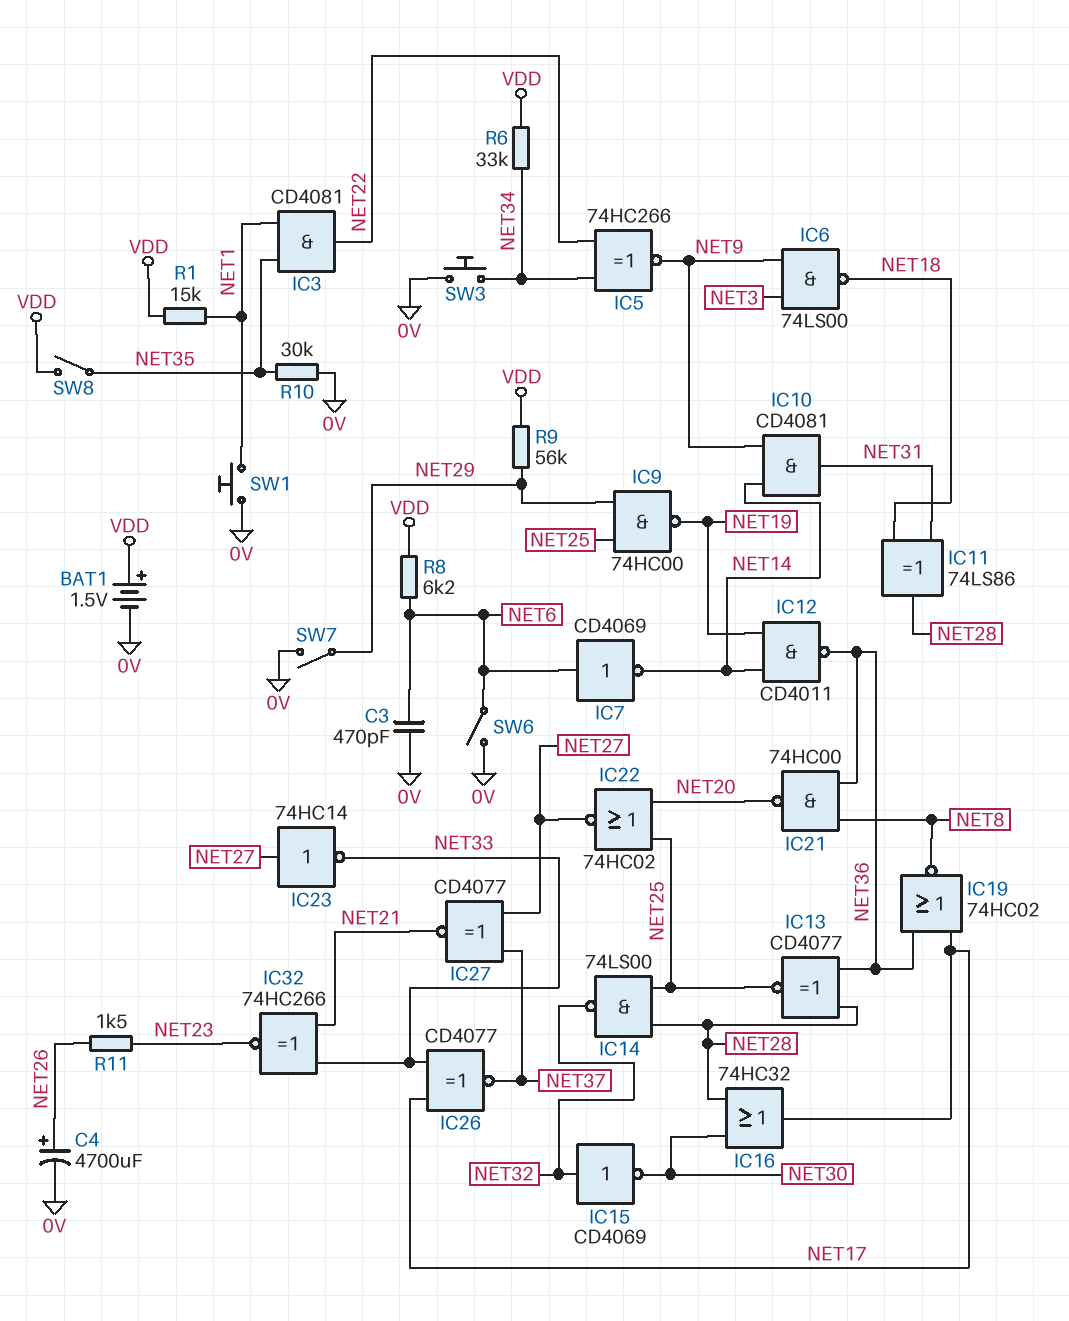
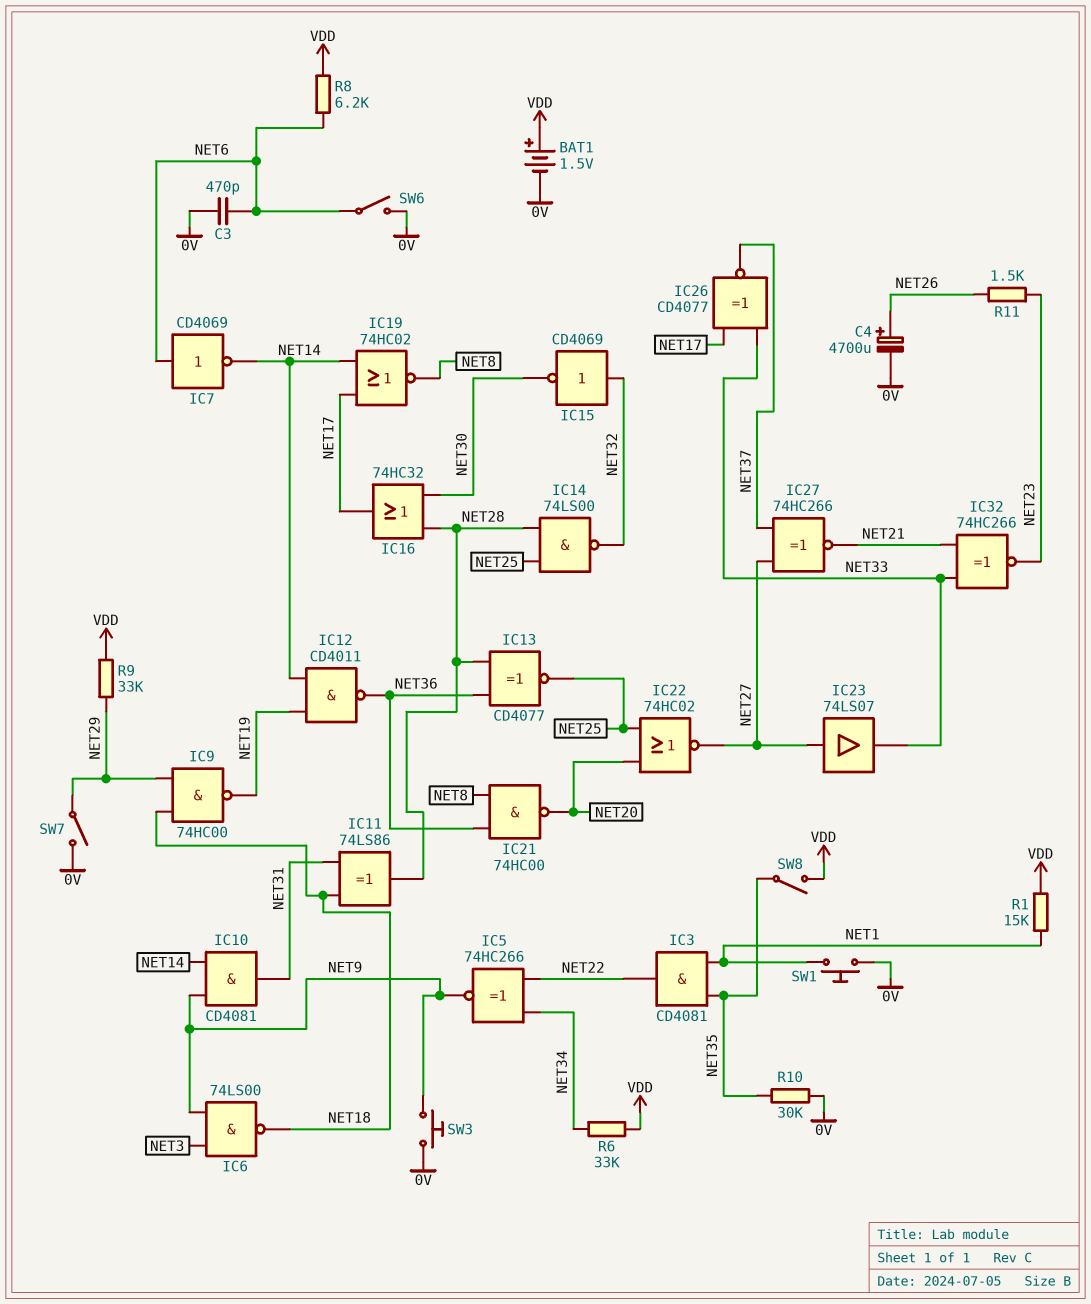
IC9: NAND 74HC00 (in NET25, in NET29, out NET19) -> NAND 74HC00 (in NET18, in NET29, out NET19)
IC19: NOR 74HC02 (in NET17, in NET36, out NET8) -> NOR 74HC02 (in NET14, in NET17, out NET8)
IC23: NOT 74HC14 (in NET27, out NET33) -> buffer 74LS07 (in NET27, out NET33)
IC27: XNOR CD4077 (in NET27, in NET37, out NET21) -> XNOR 74HC266 (in NET27, in NET37, out NET21)
R9: 56k (NET29, VDD) -> 33k (NET29, VDD)
SW3: button (0V, NET34) -> button (0V, NET9)

